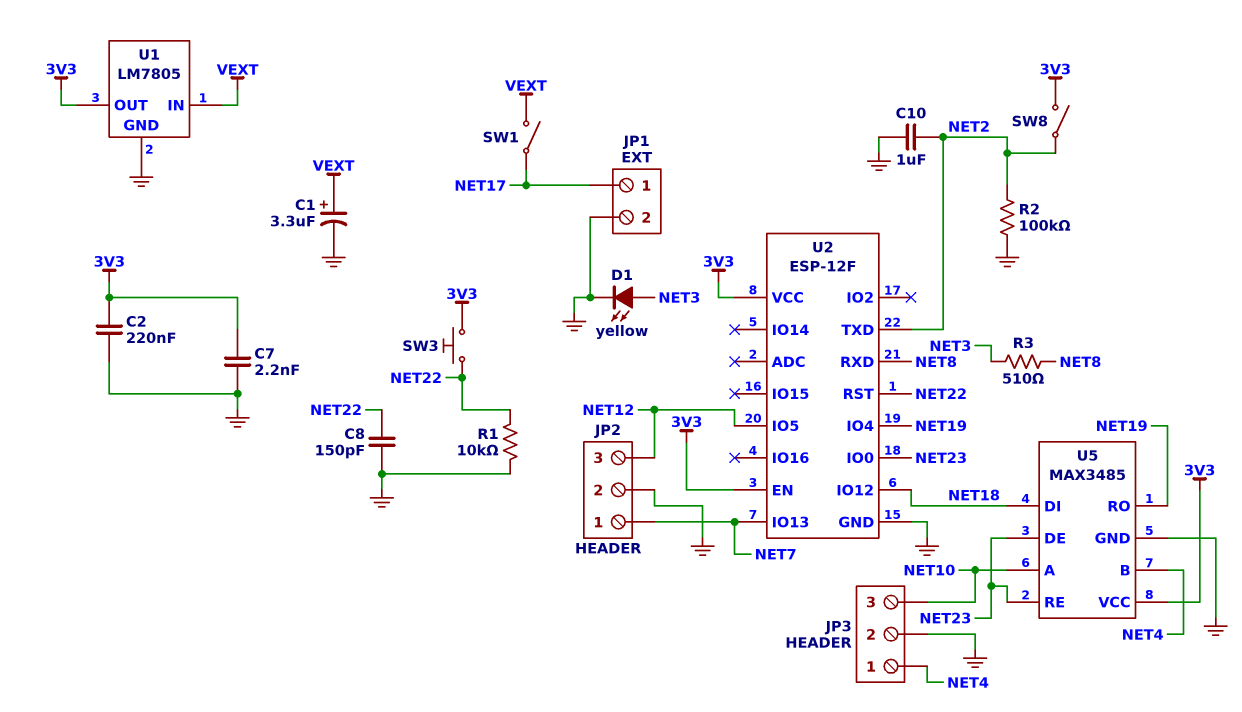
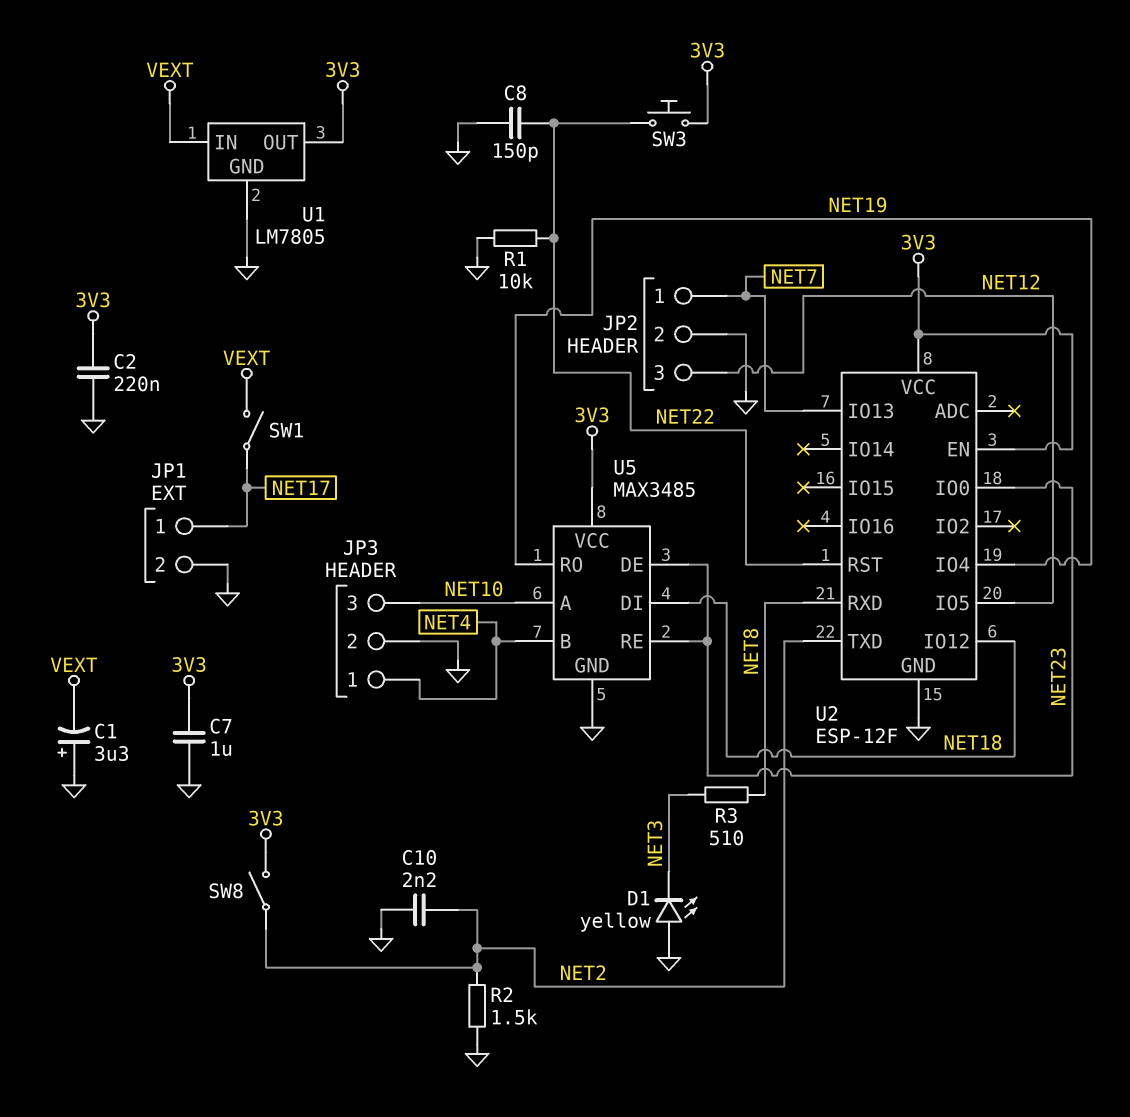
C1: 3.3uF (plus VEXT, minus GND) -> 3.3uF (plus GND, minus VEXT)
C7: 2.2nF (3V3, GND) -> 1uF (3V3, GND)
C10: 1uF (GND, NET2) -> 2.2nF (GND, NET2)
D1: LED yellow (A NET3, K GND) -> LED yellow (A GND, K NET3)
R2: 100k (GND, NET2) -> 1.5k (GND, NET2)

